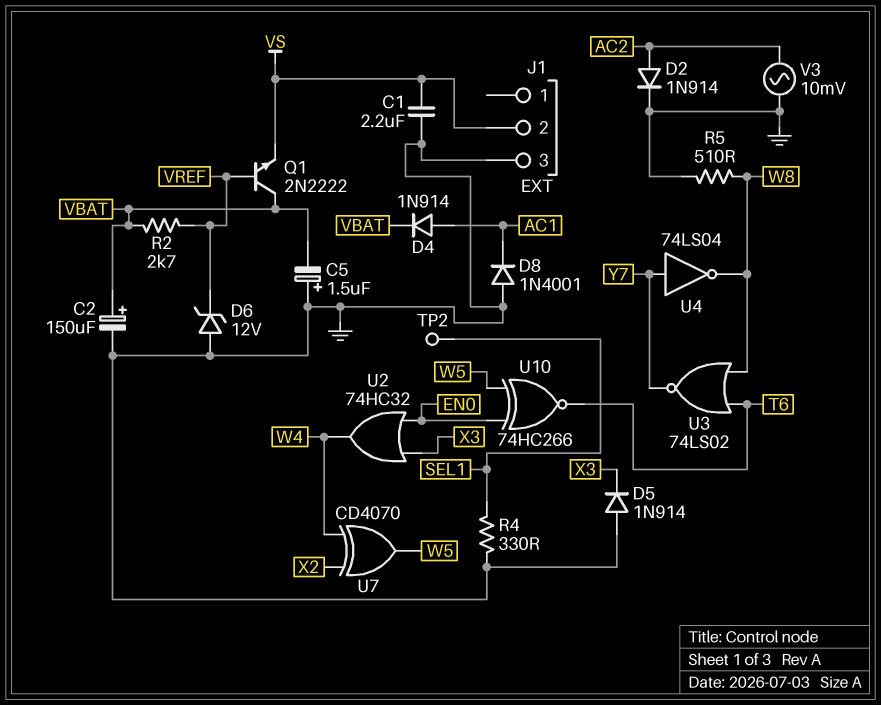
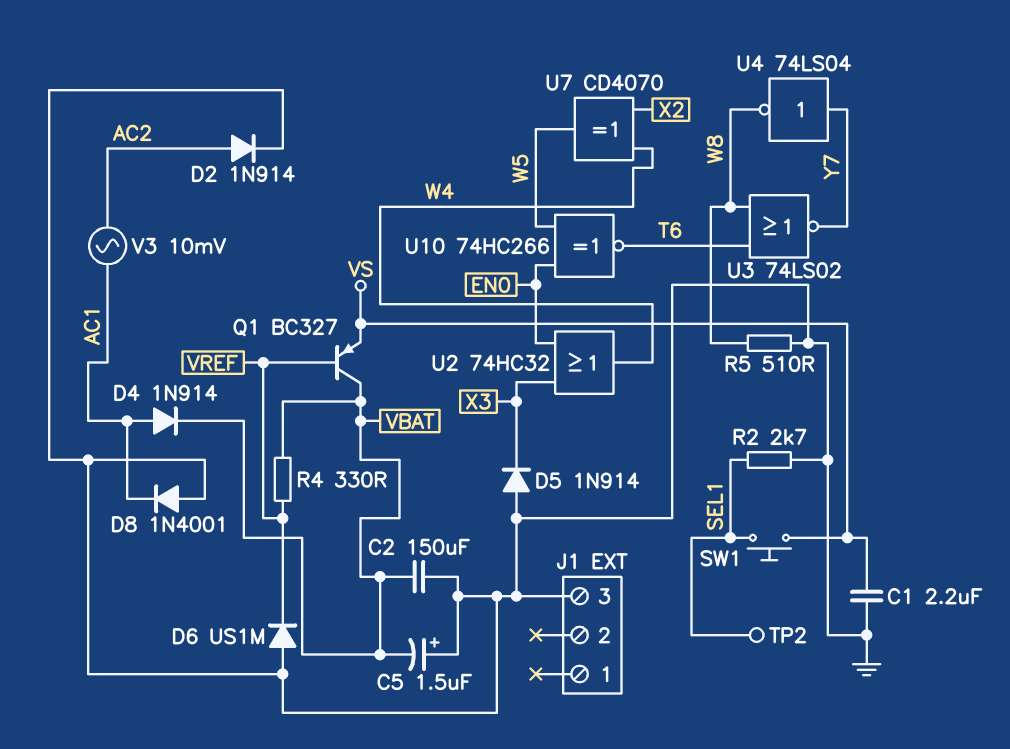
C2: 150uF (plus VBAT, minus GND) -> 150uF (GND, VBAT)
D6: zener 12V (A GND, K VREF) -> diode US1M (A GND, K VREF)
J1 pin 2: VS -> none
Q1: NPN 2N2222 (B VREF, C VBAT, E VS) -> PNP BC327 (B VREF, C VBAT, E VS)
R2: 2.7k (VBAT, VREF) -> 2.7k (GND, SEL1)
R4: 330 (GND, SEL1) -> 330 (VBAT, VREF)
SW1: none -> button (SEL1, VS)
V3: AC 10mV (AC2, GND) -> AC 10mV (AC1, AC2)

